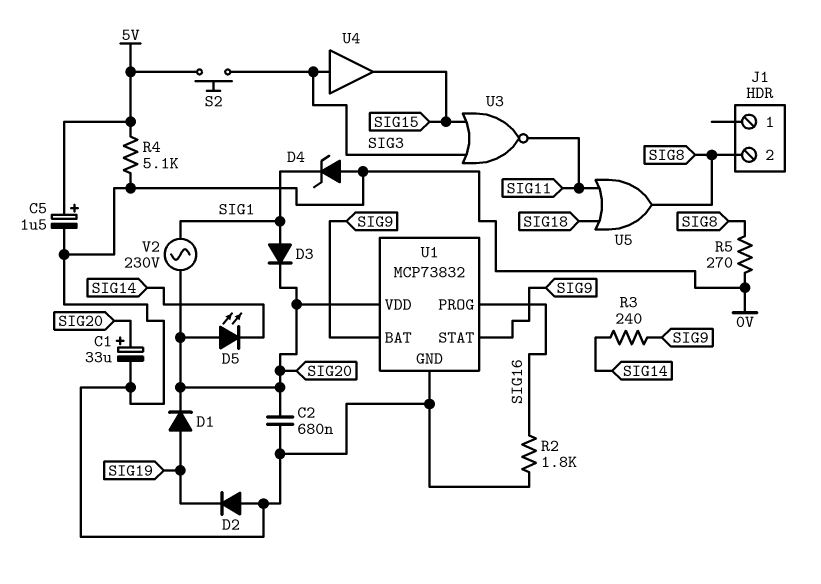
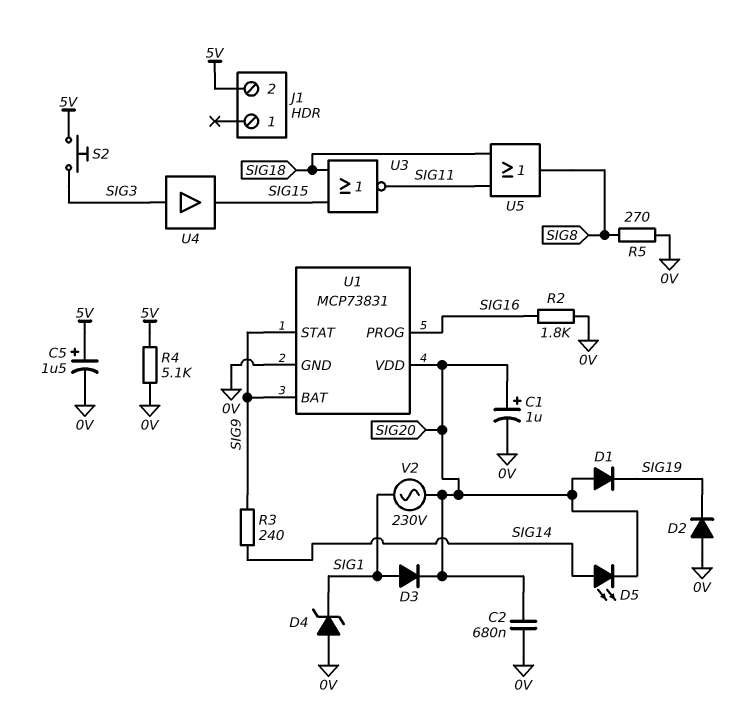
C1: 33uF (plus SIG20, minus 0V) -> 1uF (plus SIG20, minus 0V)
D1: diode (A SIG19, K SIG20) -> diode (A SIG20, K SIG19)
D5: LED (A SIG20, K SIG14) -> LED (A SIG14, K SIG20)
J1 pin 2: SIG8 -> 5V
U1: MCP73832 -> MCP73831
U3: NOR (in SIG3, in SIG15, out SIG11) -> NOR (in SIG15, in SIG18, out SIG11)

